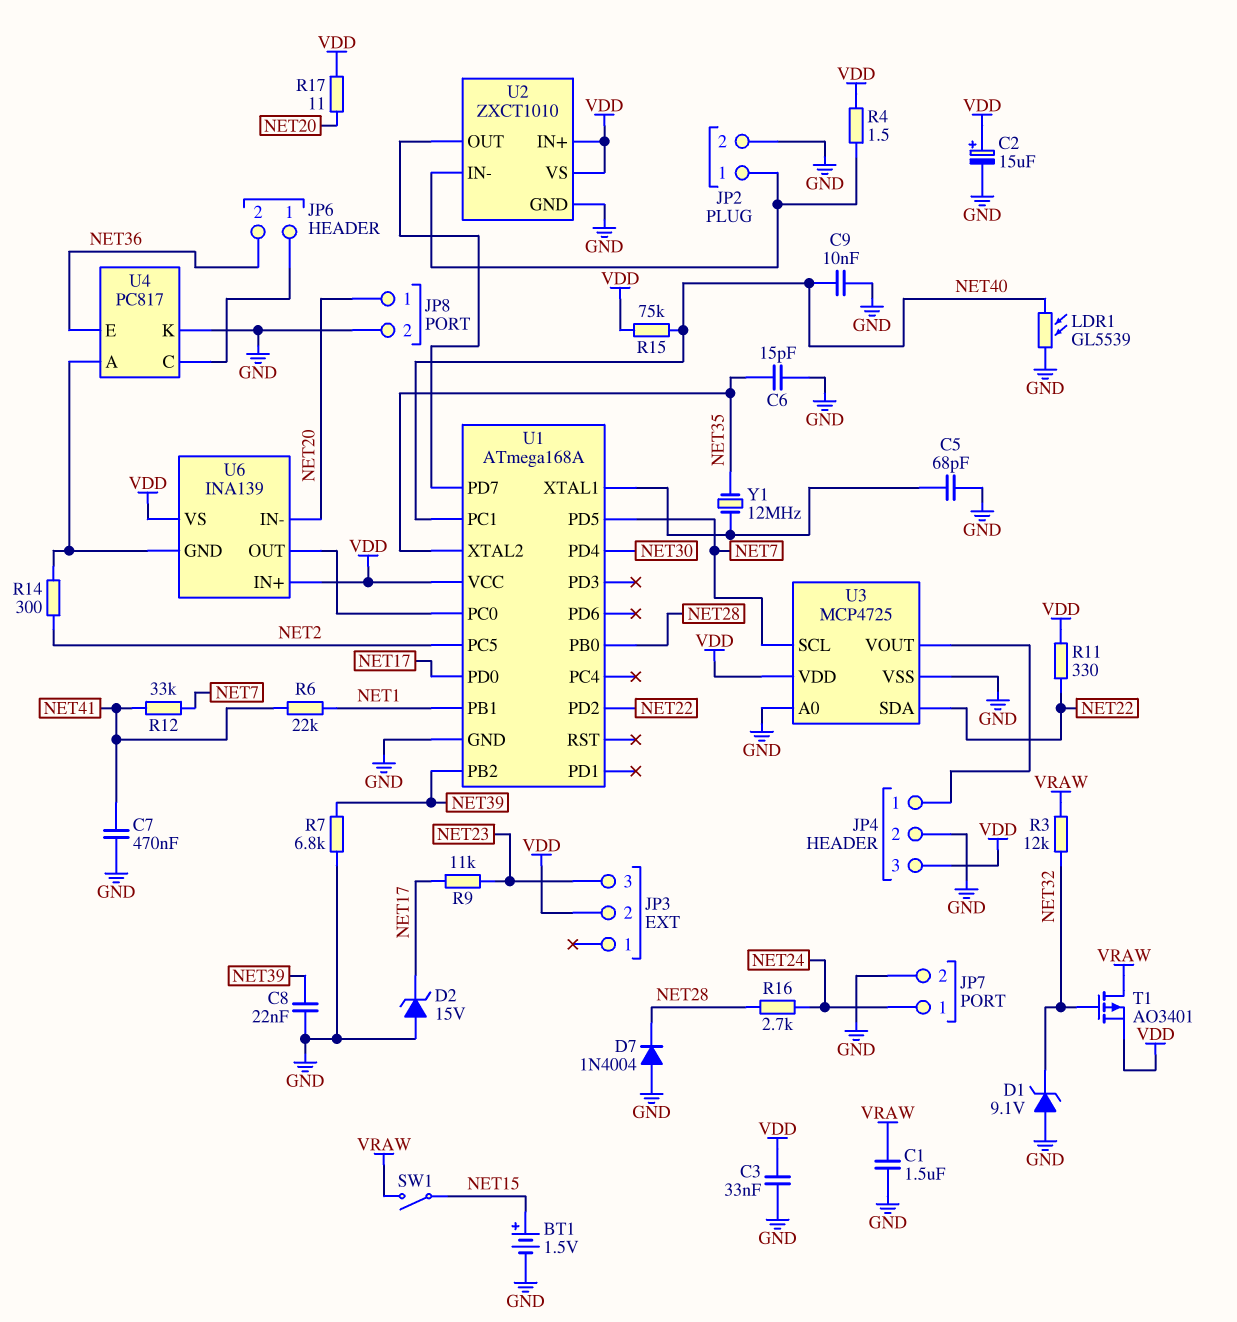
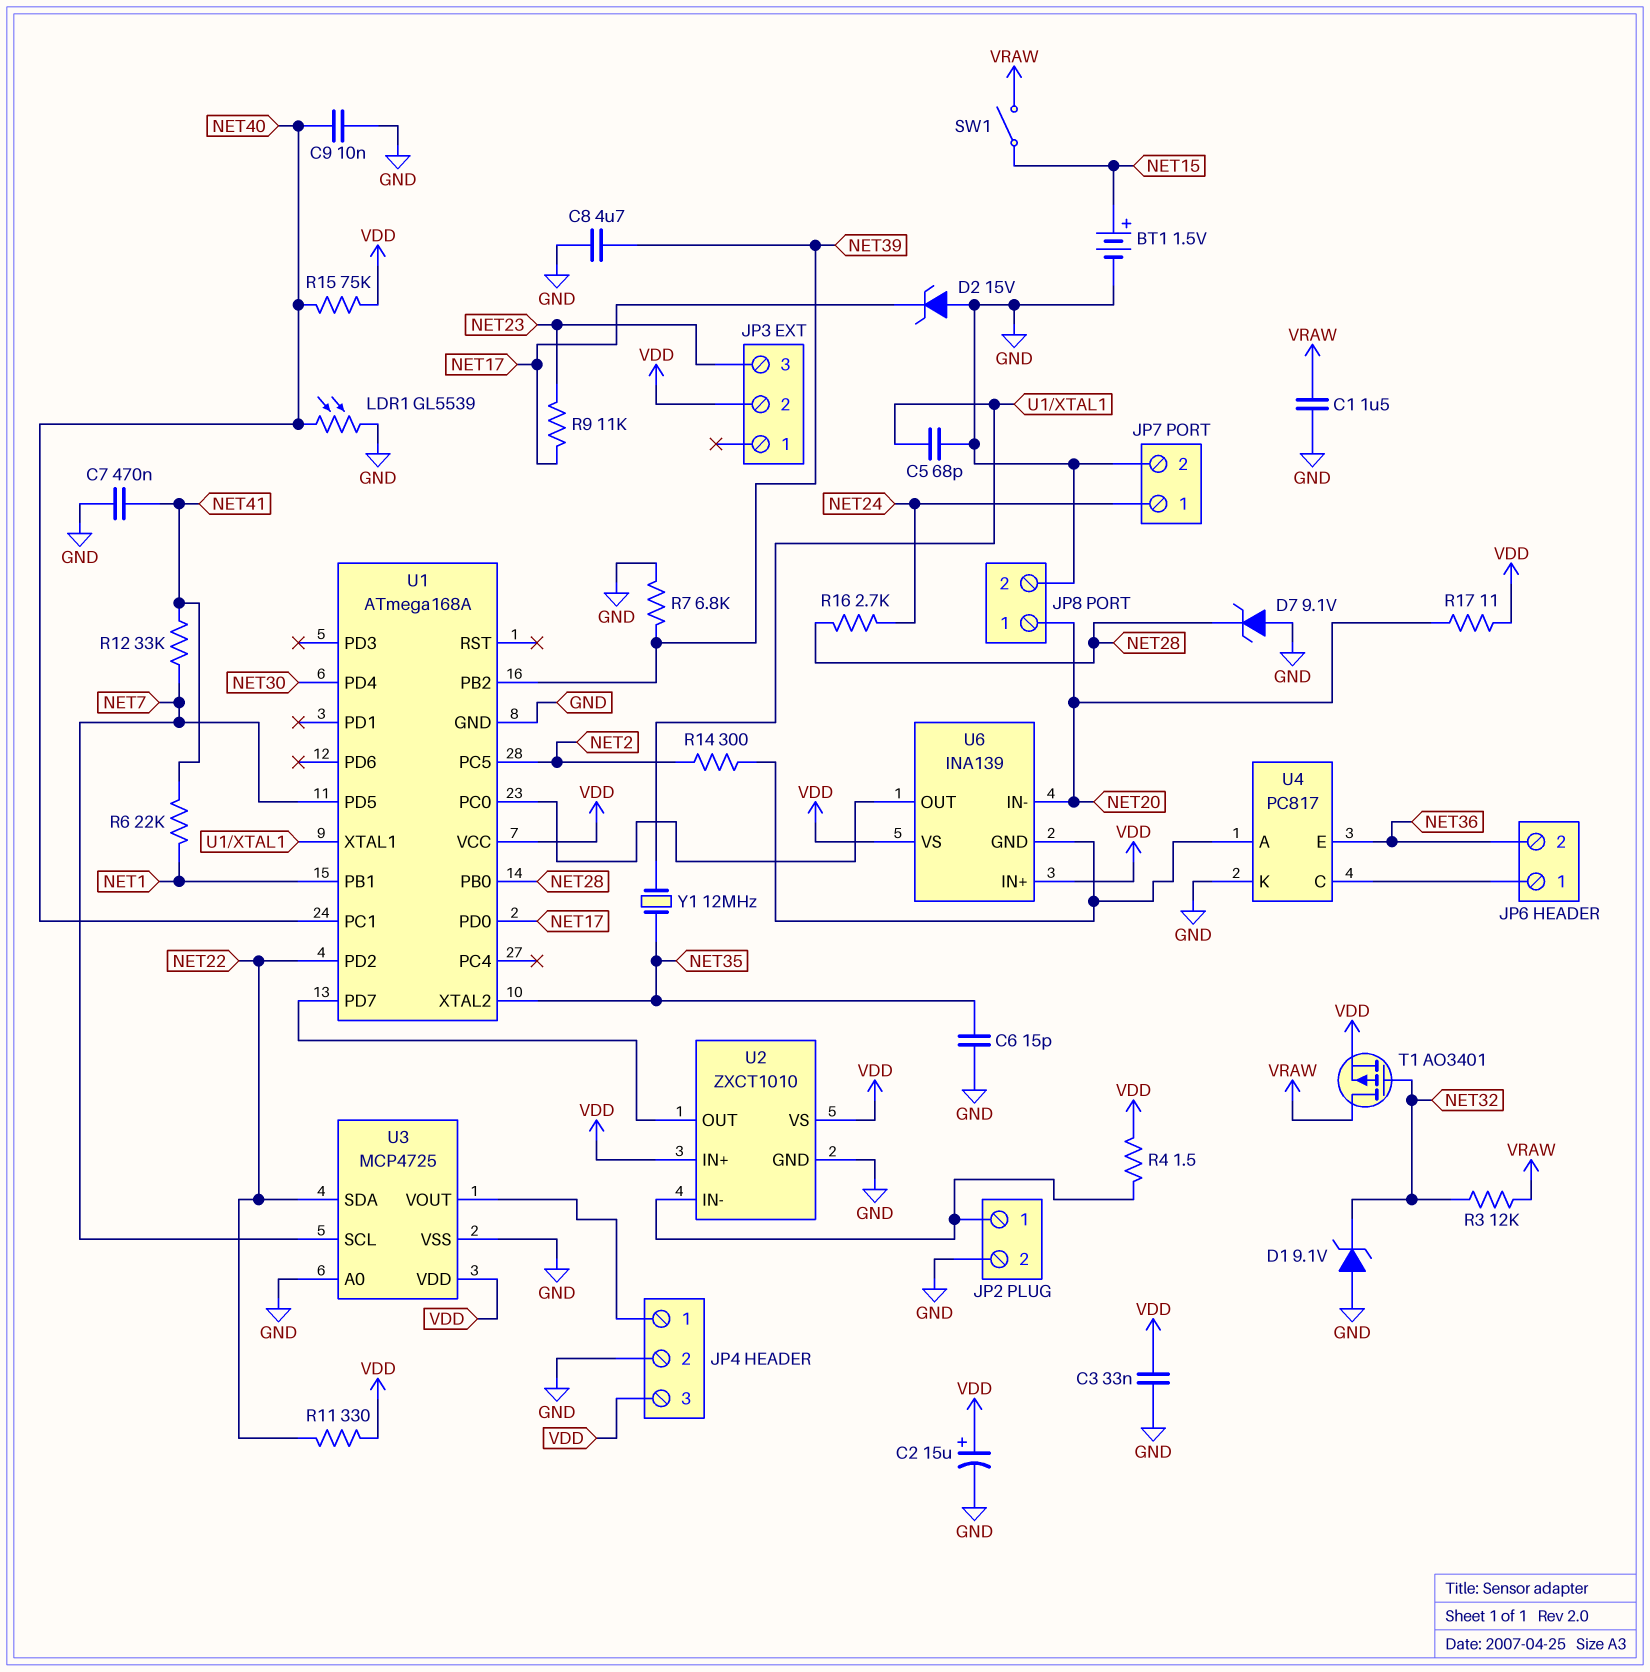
C8: 22nF (GND, NET39) -> 4.7uF (GND, NET39)
D7: diode 1N4004 (A GND, K NET28) -> zener 9.1V (A GND, K NET28)

